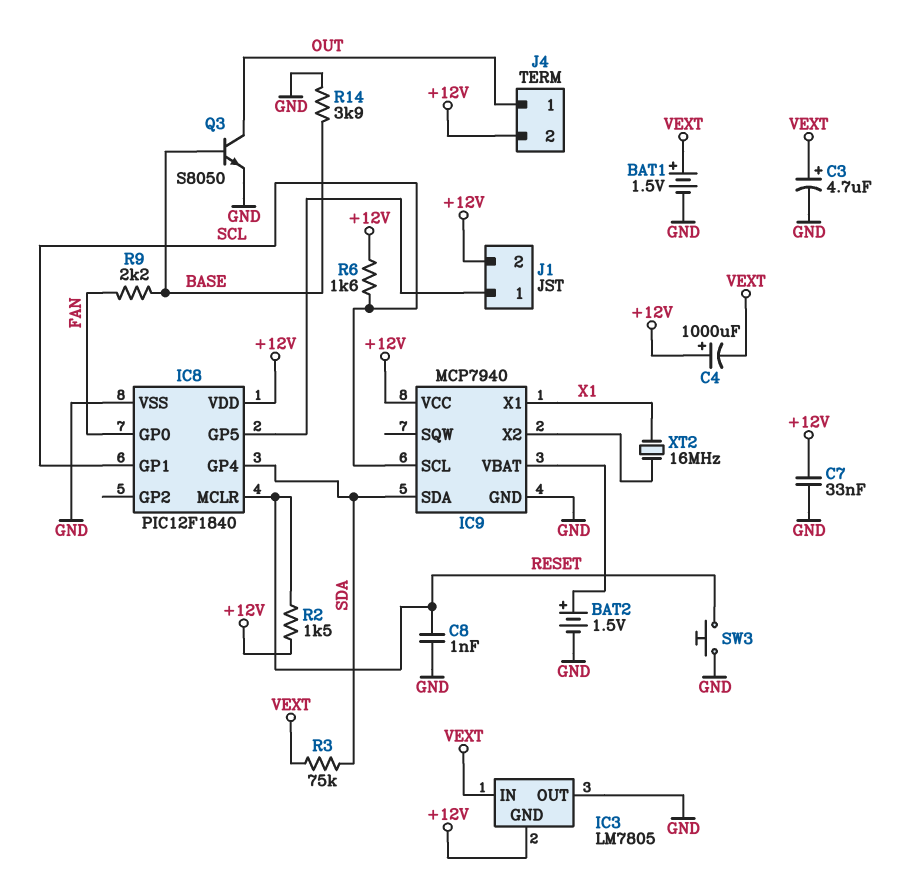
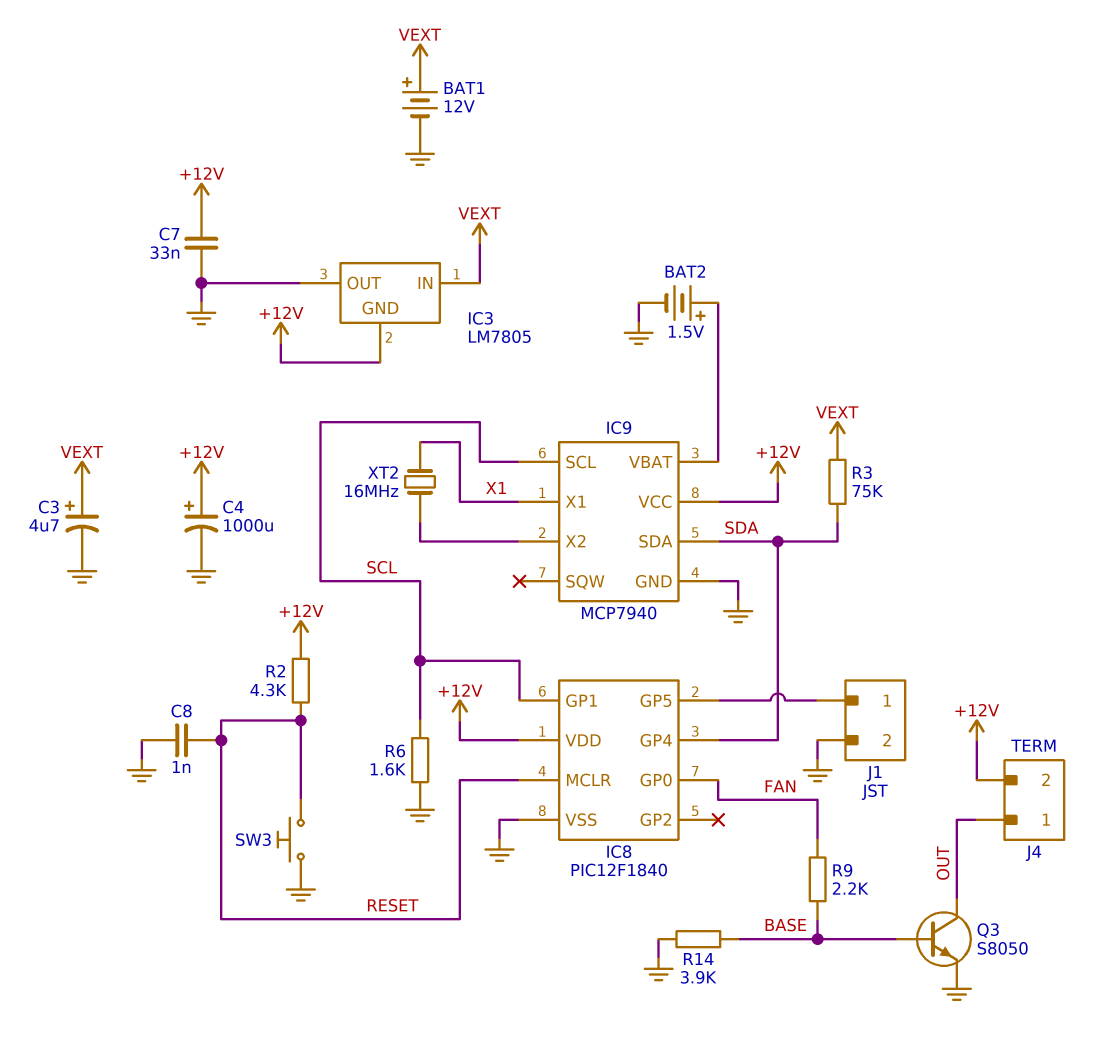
BAT1: 1.5V (plus VEXT, minus GND) -> 12V (plus VEXT, minus GND)
C4: 1000uF (plus +12V, minus VEXT) -> 1000uF (plus +12V, minus GND)
J1 pin 2: +12V -> GND
R2: 1.5k (+12V, RESET) -> 4.3k (+12V, RESET)
R6: 1.6k (+12V, SCL) -> 1.6k (GND, SCL)

